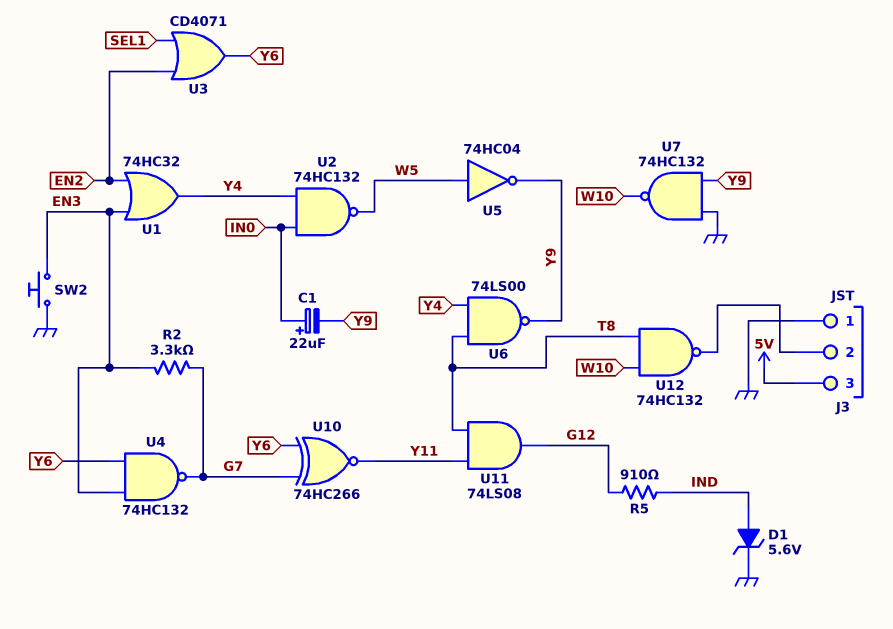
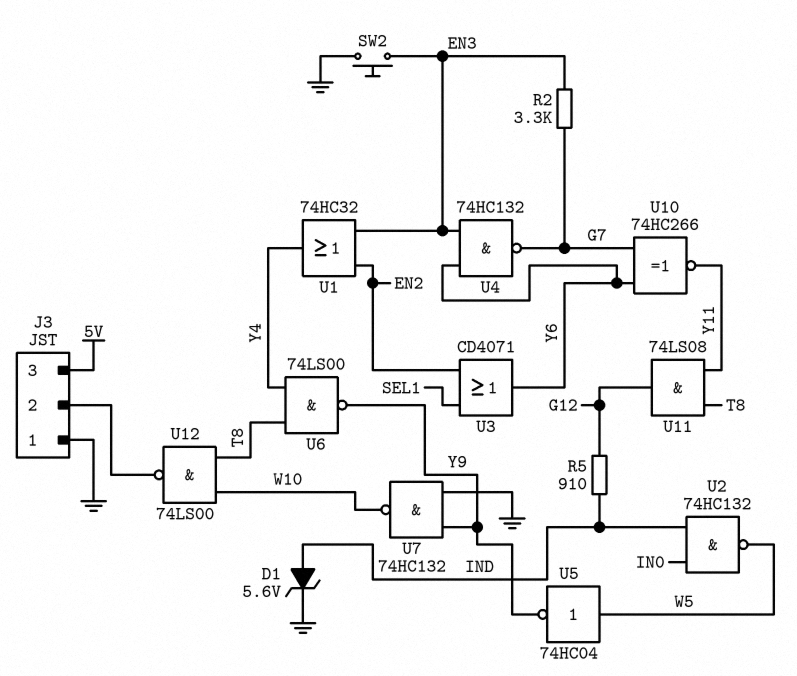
C1: 22uF (plus IN0, minus Y9) -> none
U2: NAND 74HC132 (in IN0, in Y4, out W5) -> NAND 74HC132 (in IN0, in IND, out W5)
U12: NAND 74HC132 (in T8, in W10, out J3/2) -> NAND 74LS00 (in T8, in W10, out J3/2)

